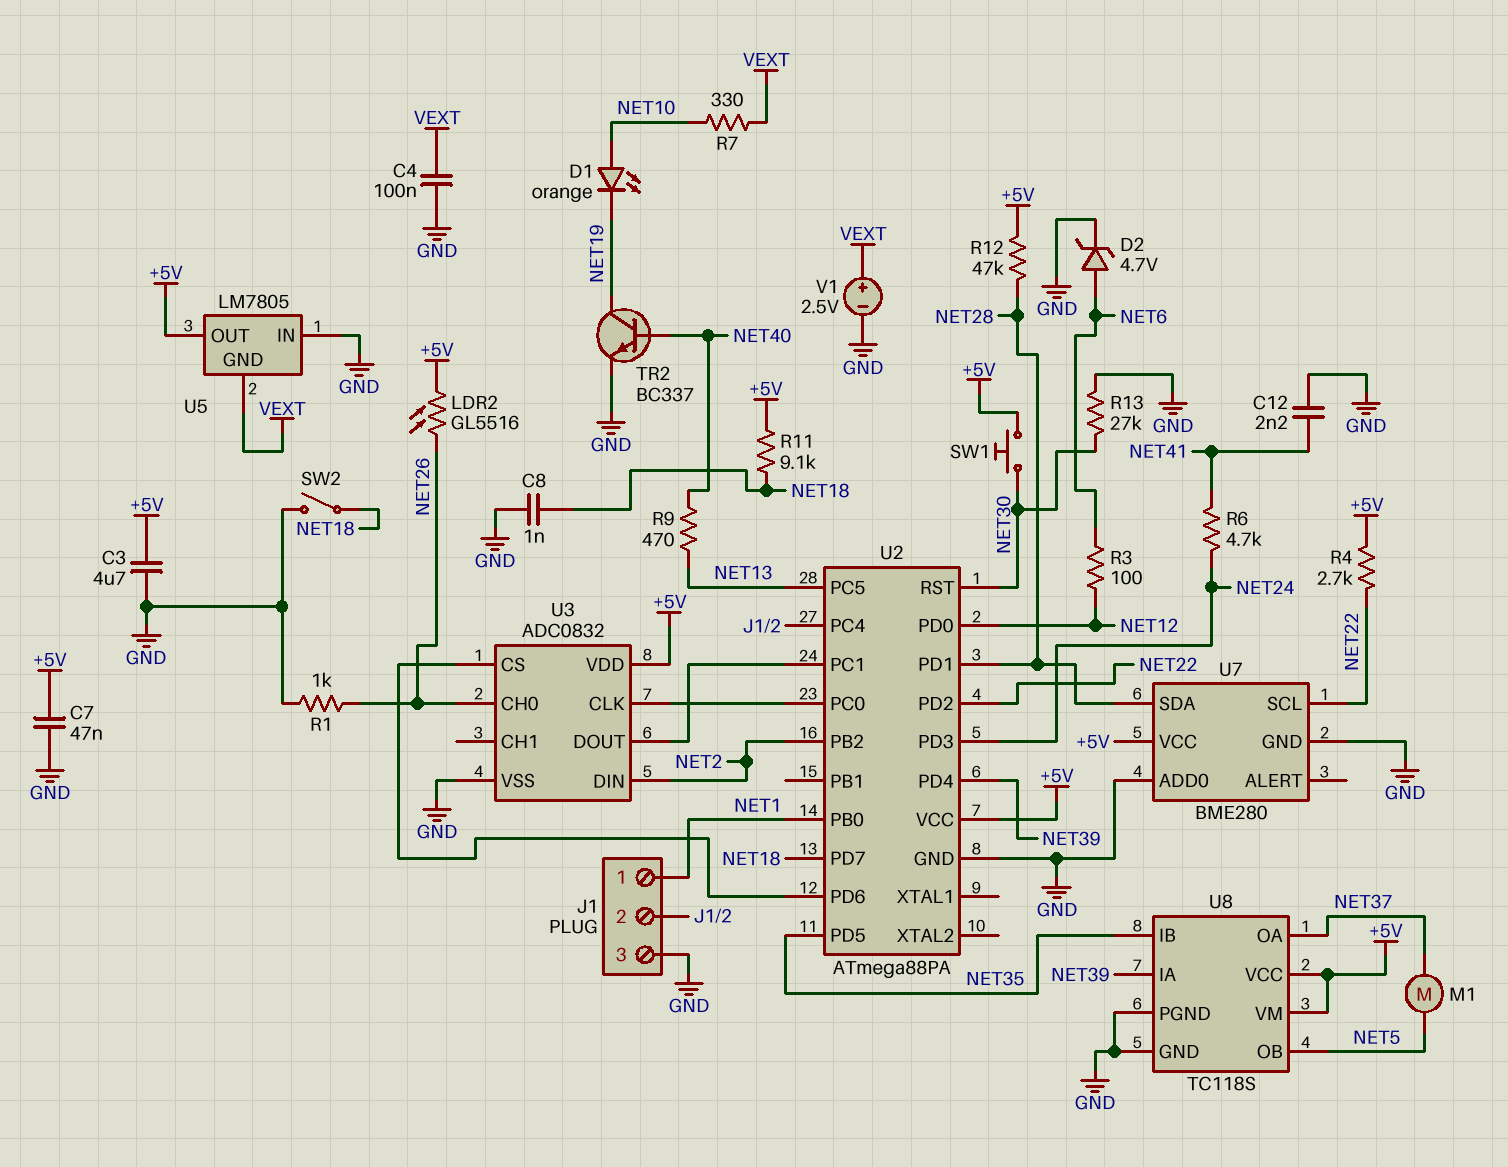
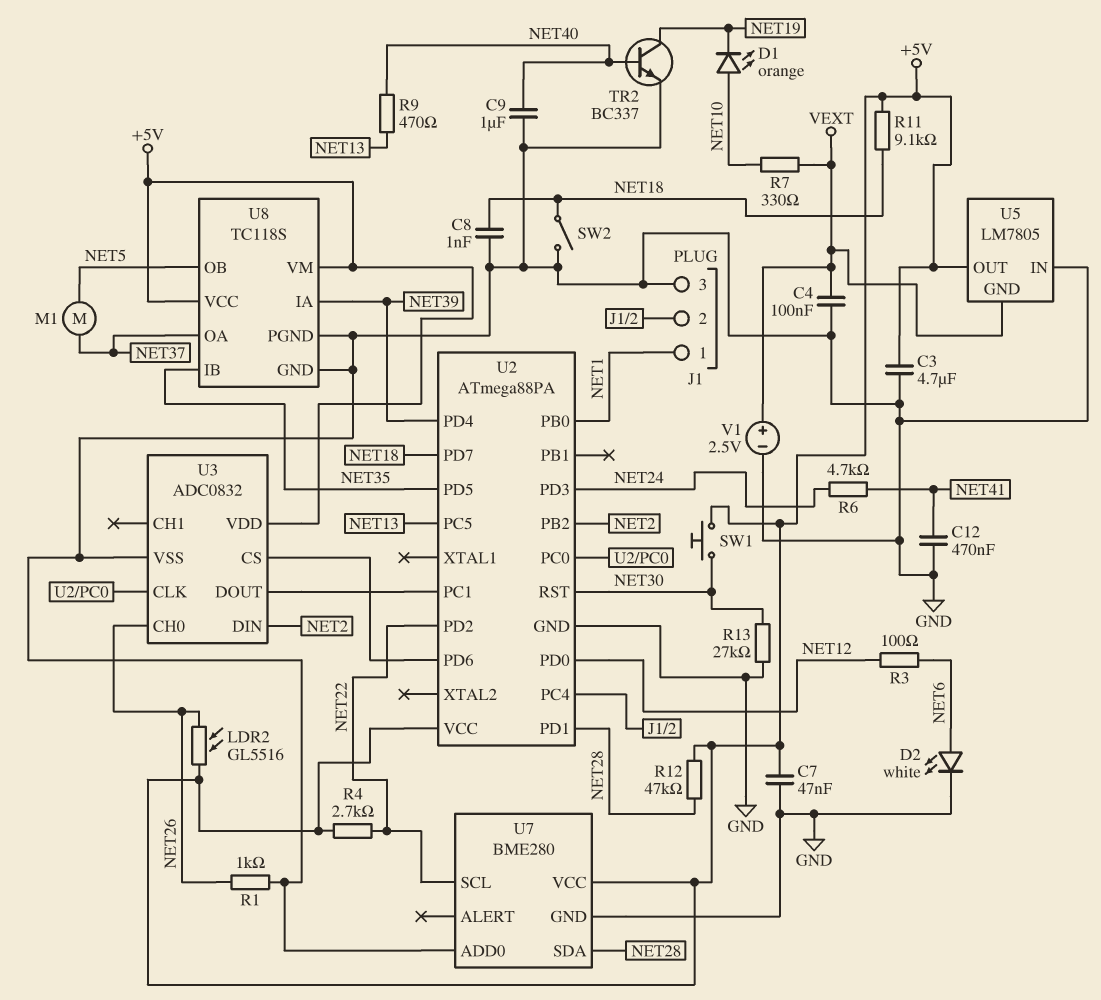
C9: none -> 1uF (GND, NET40)
C12: 2.2nF (GND, NET41) -> 470nF (GND, NET41)
D2: zener 4.7V (A NET6, K GND) -> LED white (A NET6, K GND)

